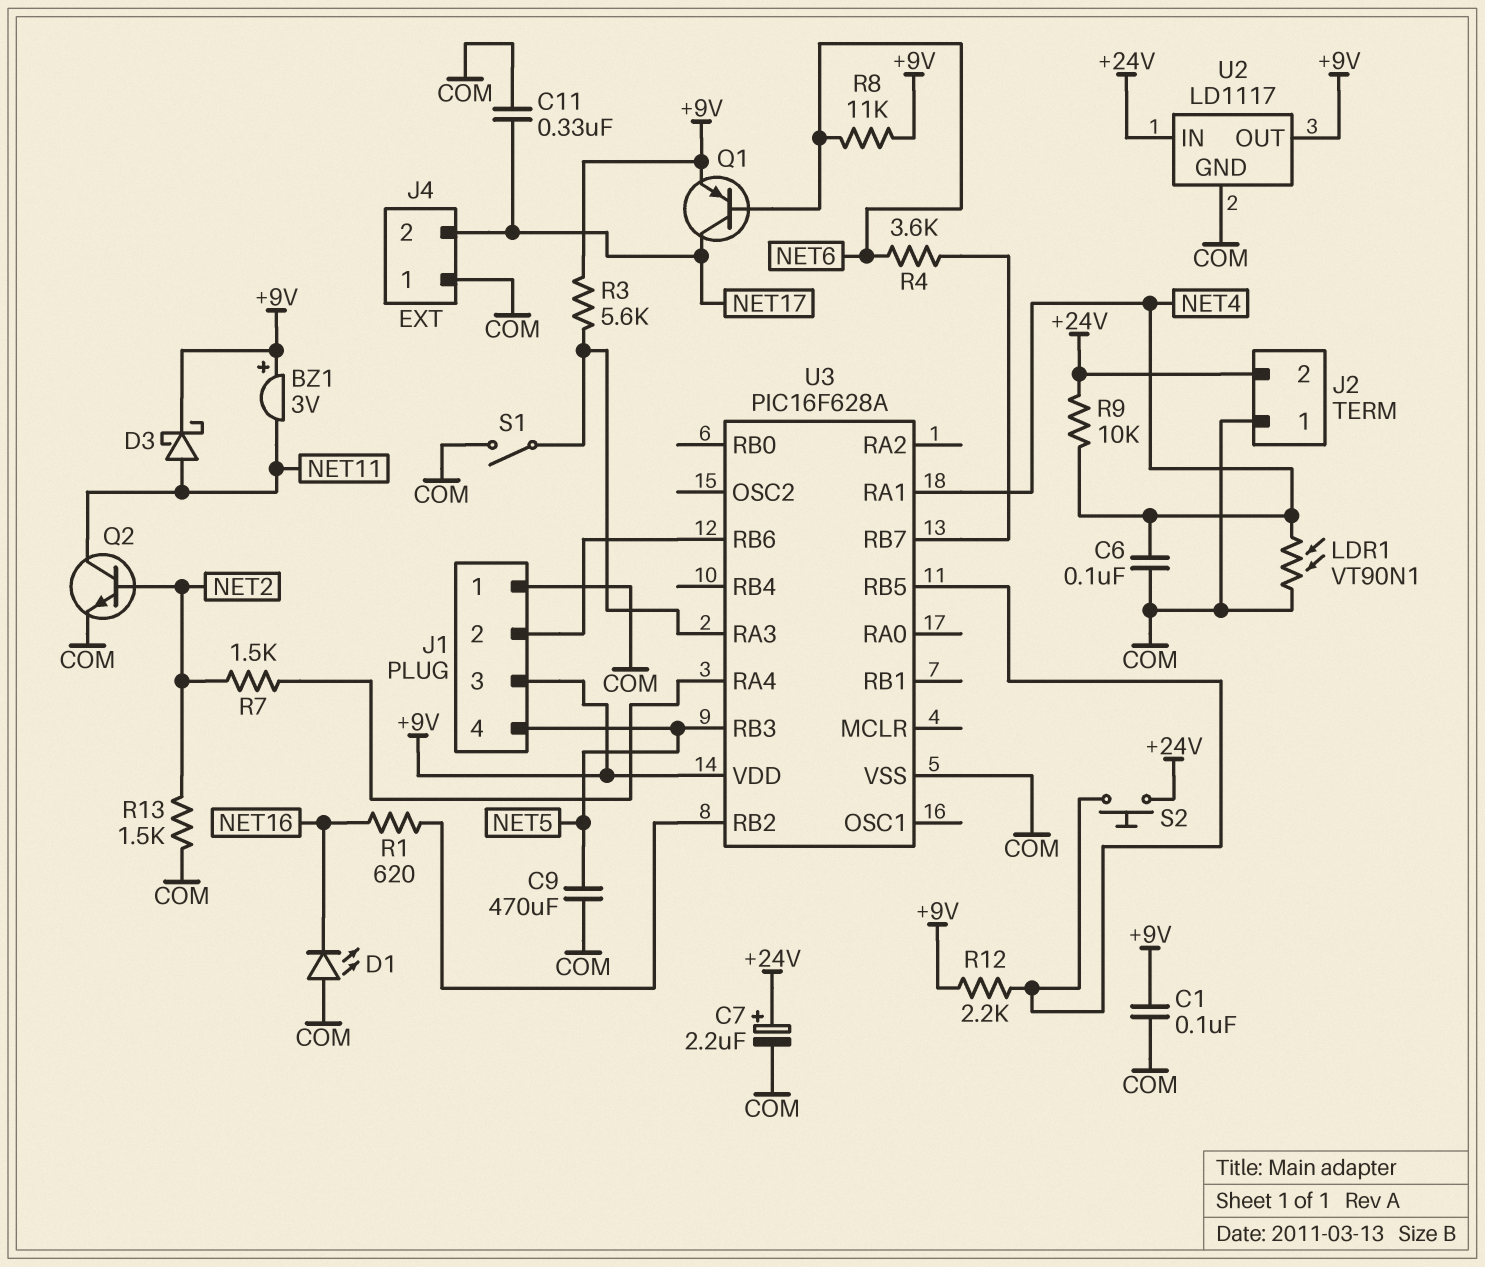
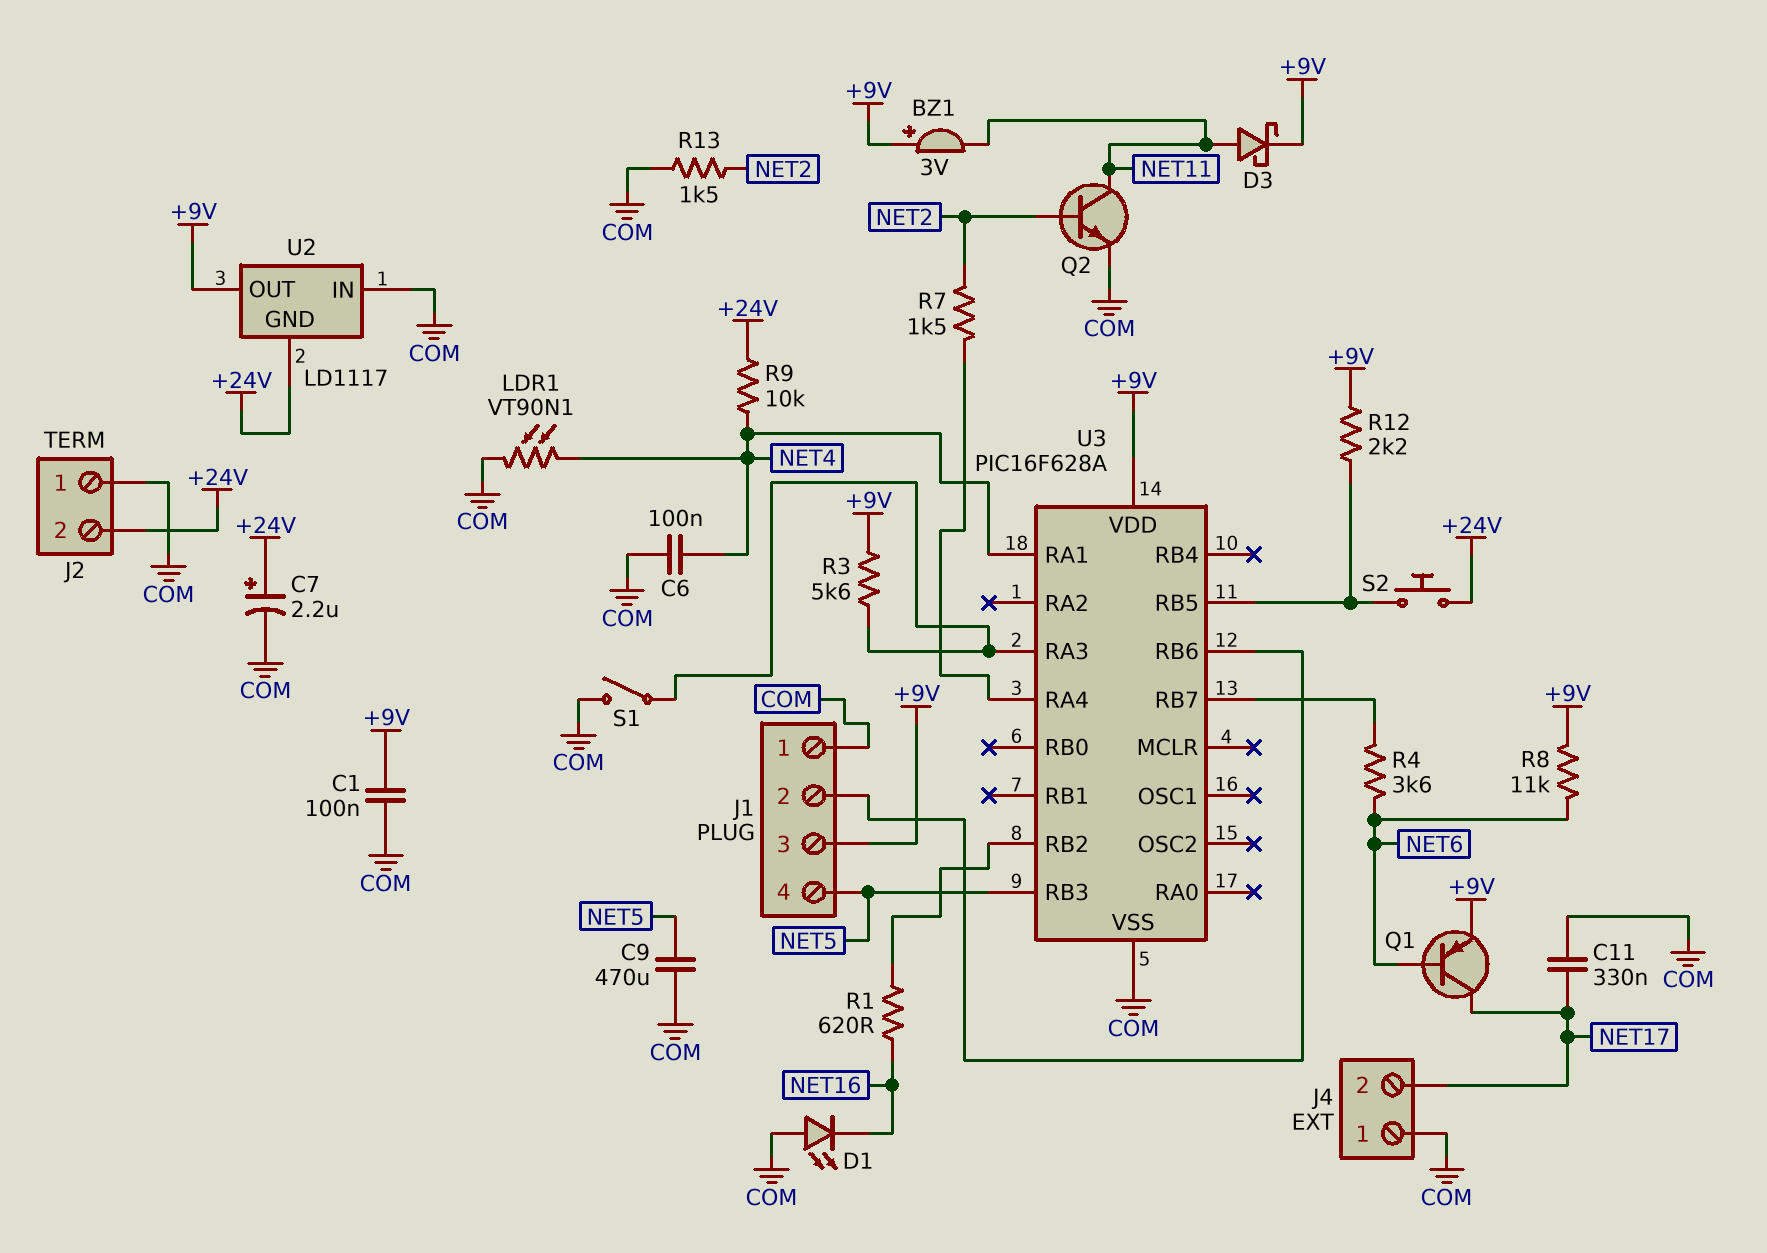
U2 pin GND: COM -> +24V
U2 pin IN: +24V -> COM

